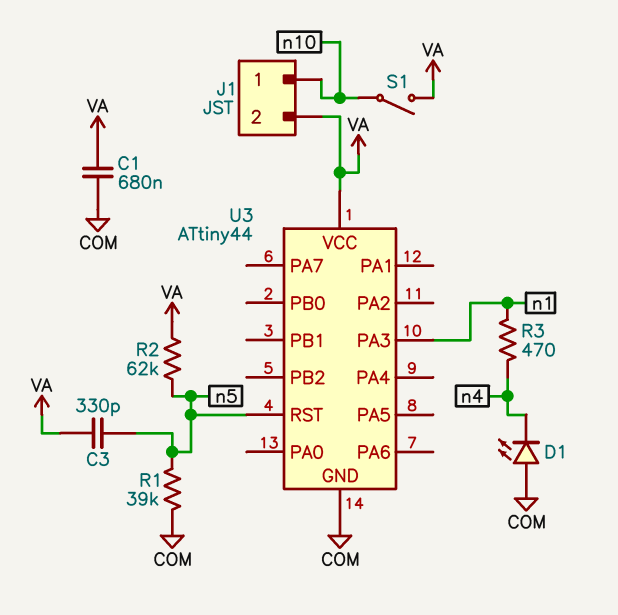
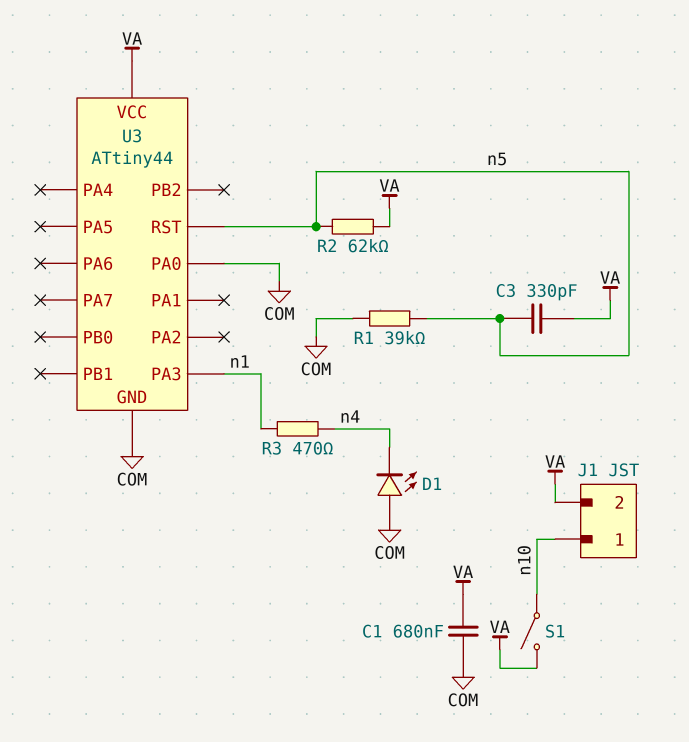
U3 pin PA0: none -> COM

